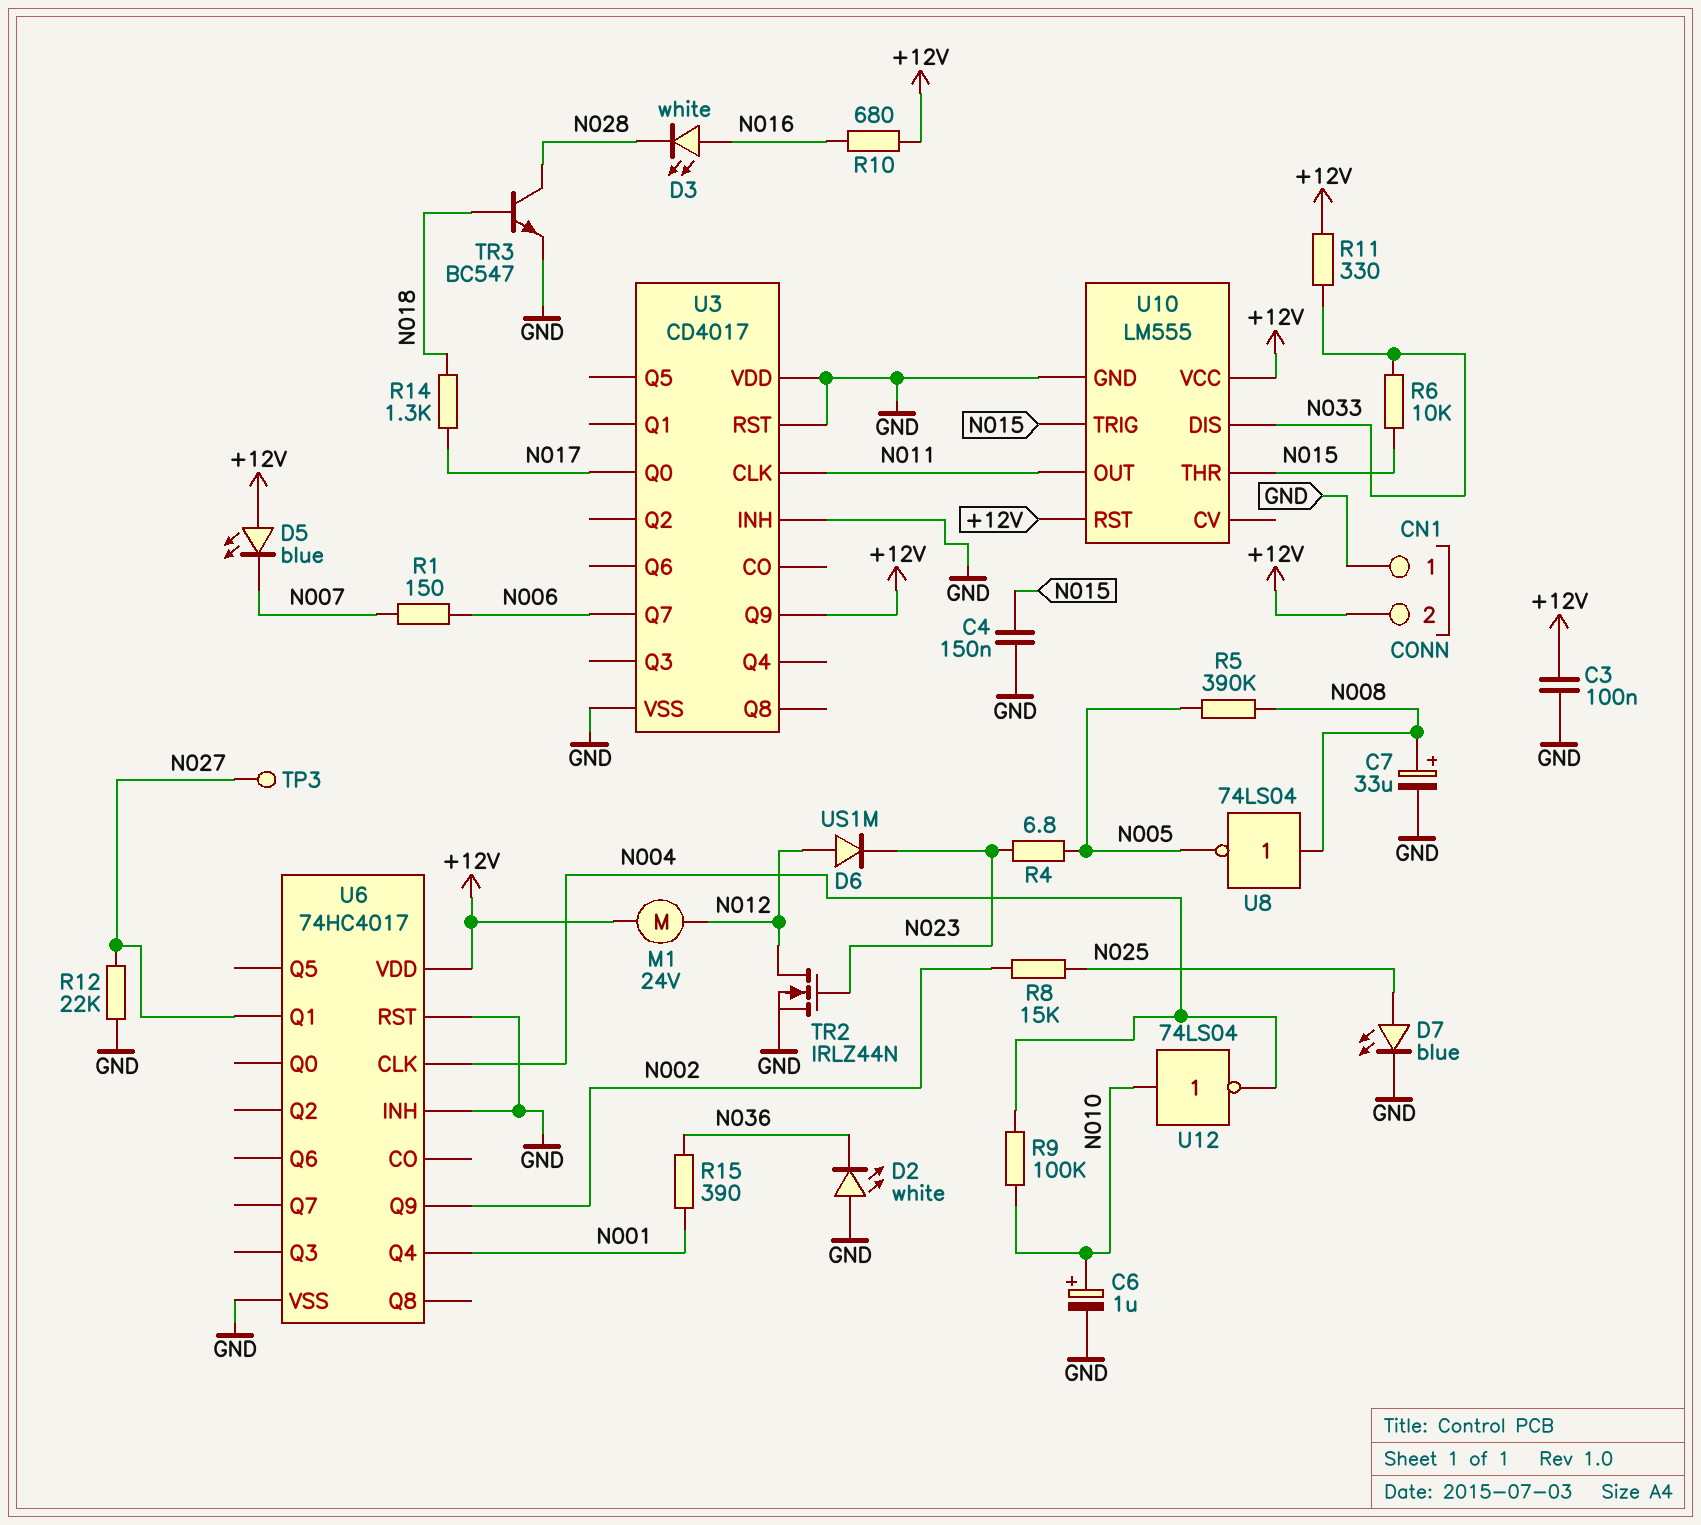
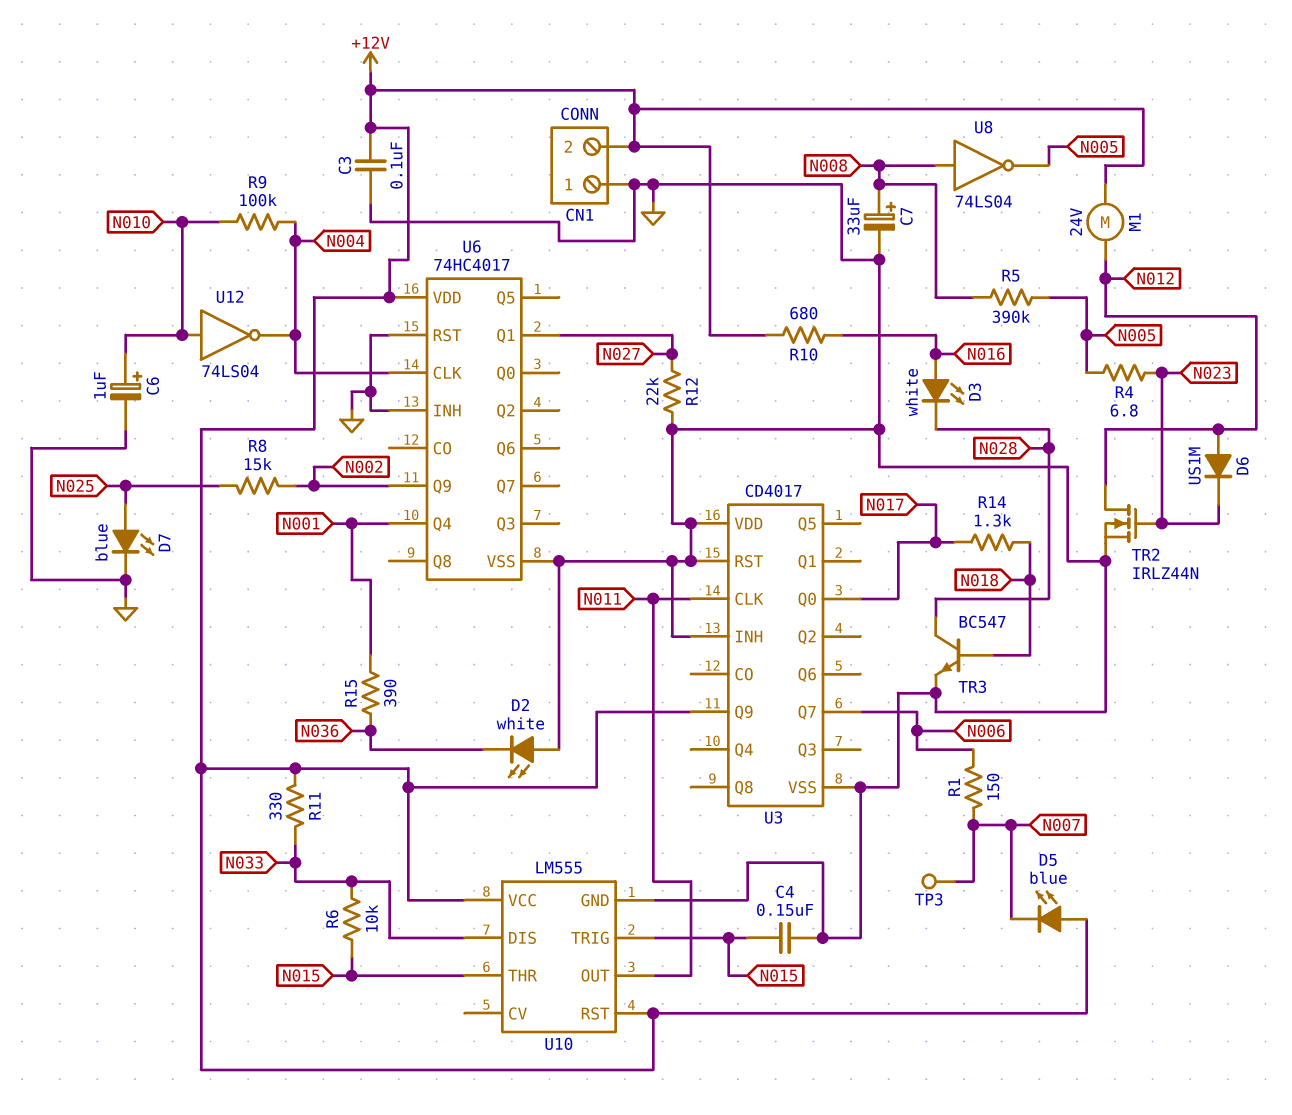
TP3: test point (N027) -> test point (N007)

